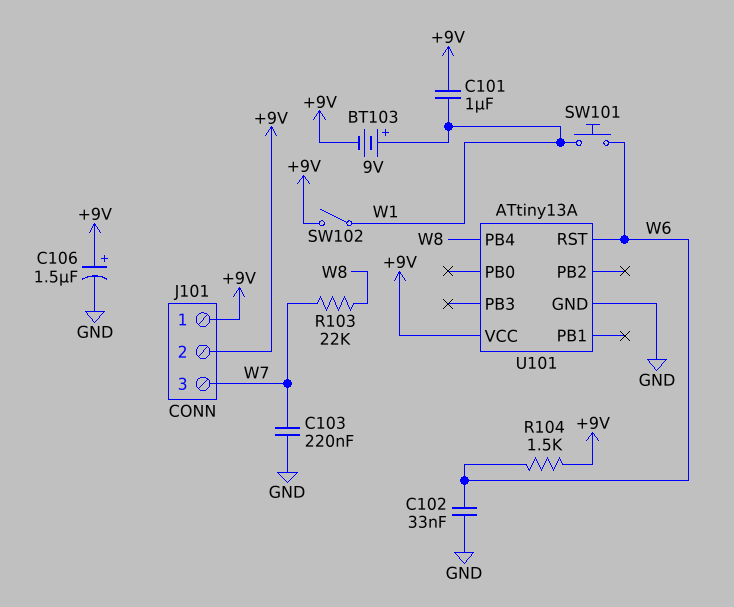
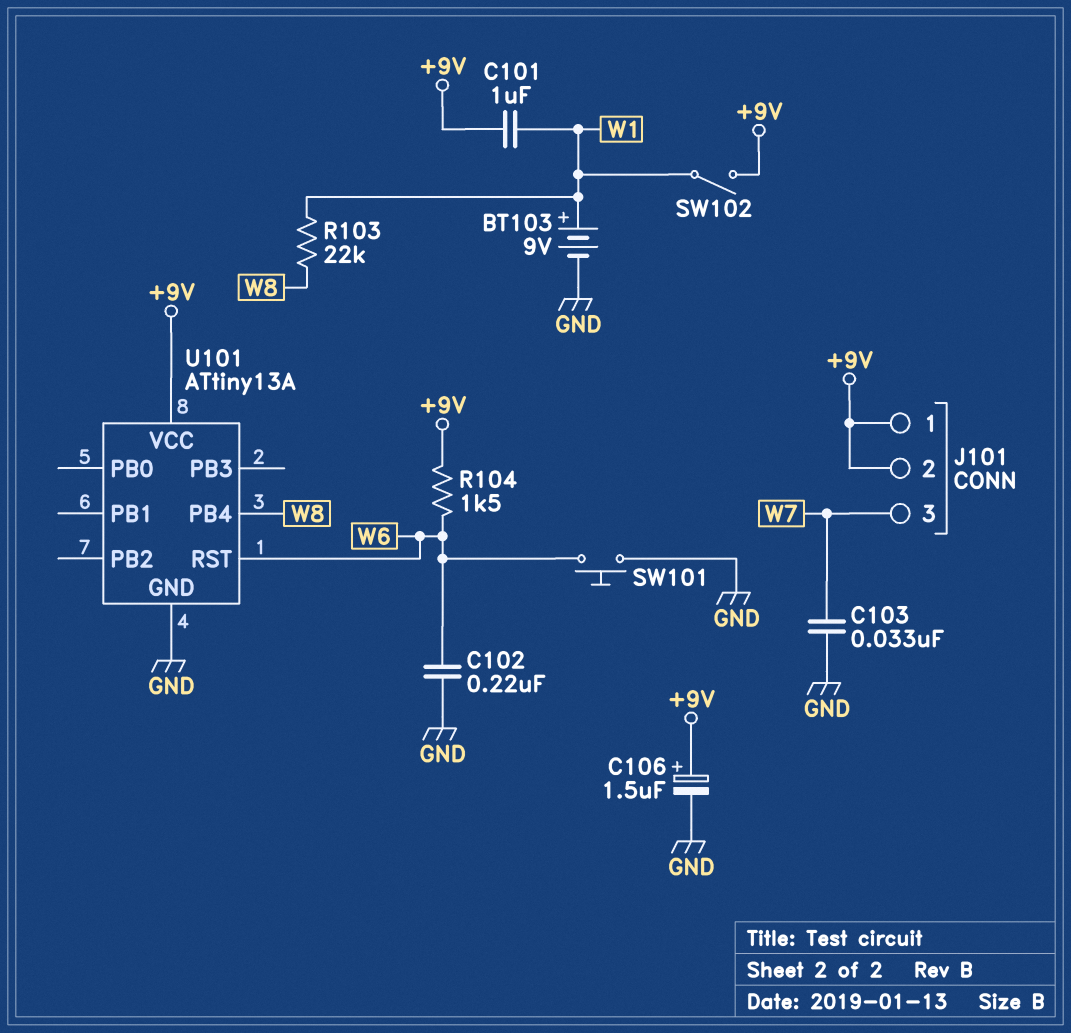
BT103: 9V (plus W1, minus +9V) -> 9V (plus W1, minus GND)
C102: 33nF (GND, W6) -> 220nF (GND, W6)
C103: 220nF (GND, W7) -> 33nF (GND, W7)
R103: 22k (W7, W8) -> 22k (W1, W8)
SW101: button (W1, W6) -> button (GND, W6)

